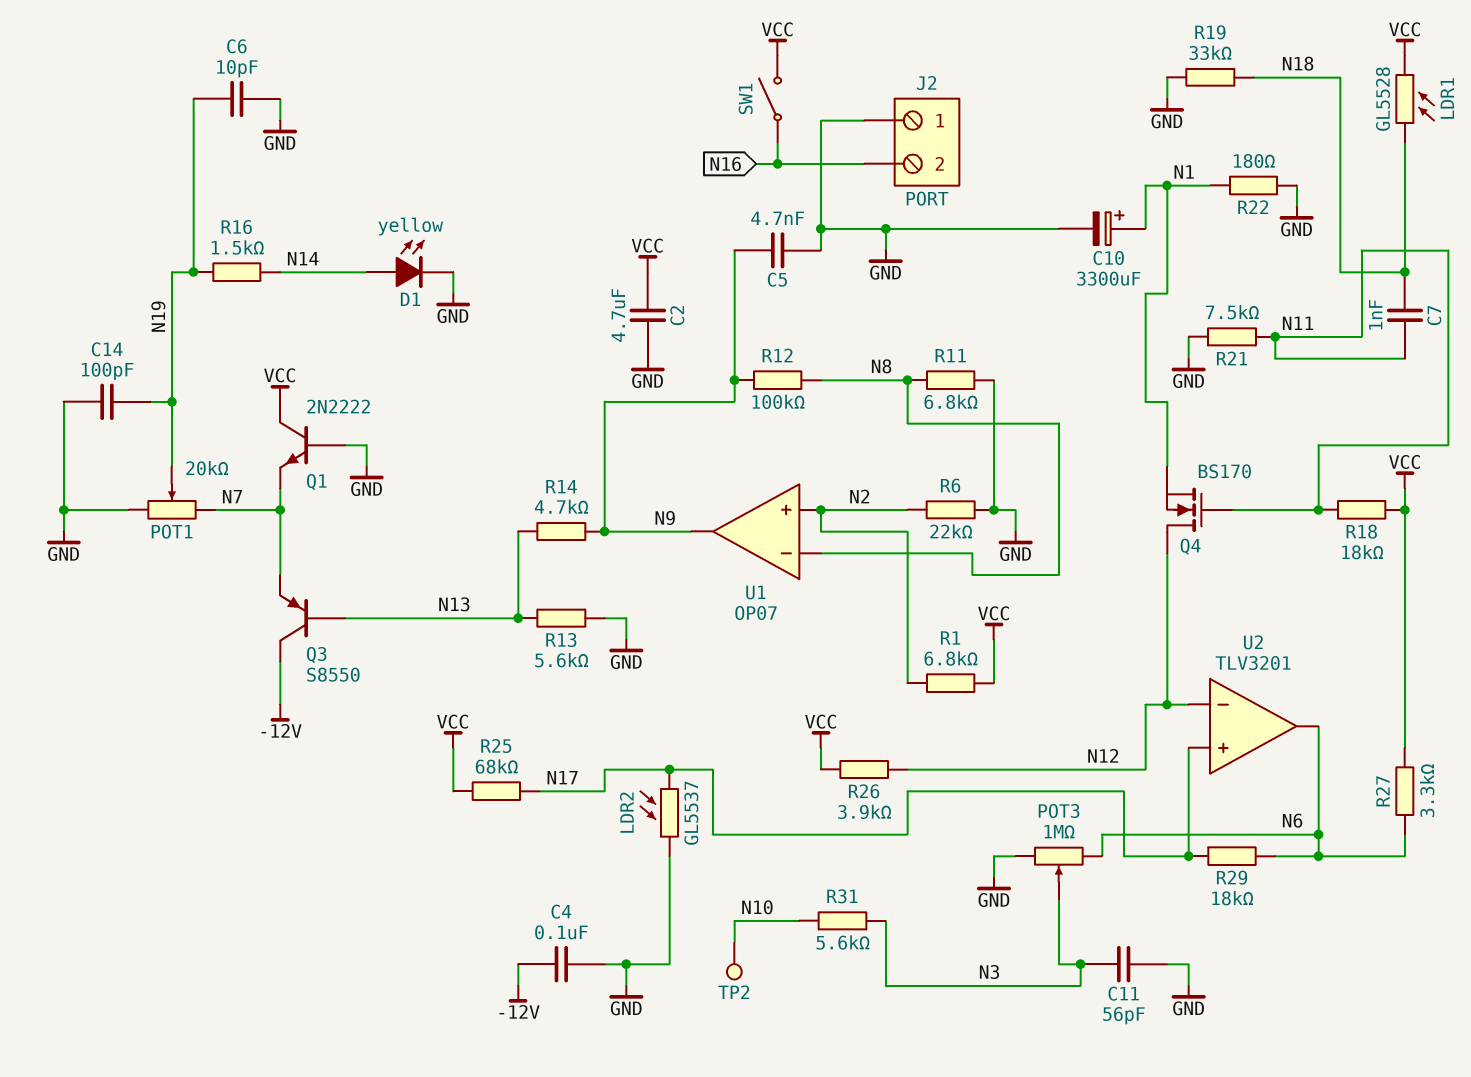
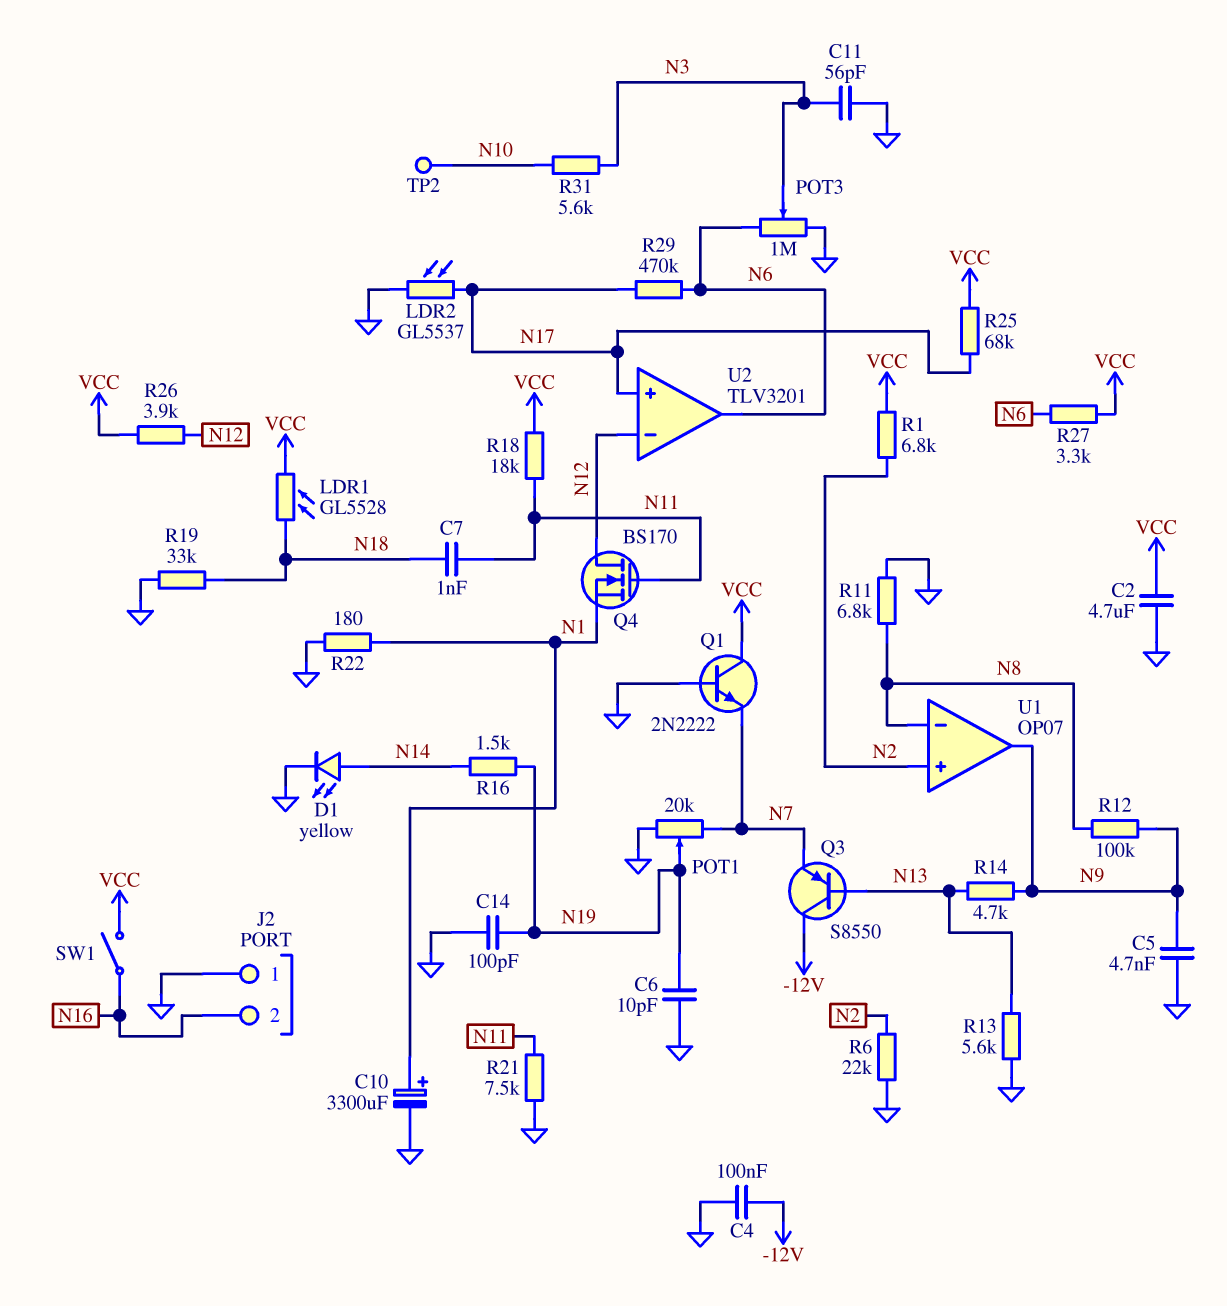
R29: 18k (N6, N17) -> 470k (N6, N17)

